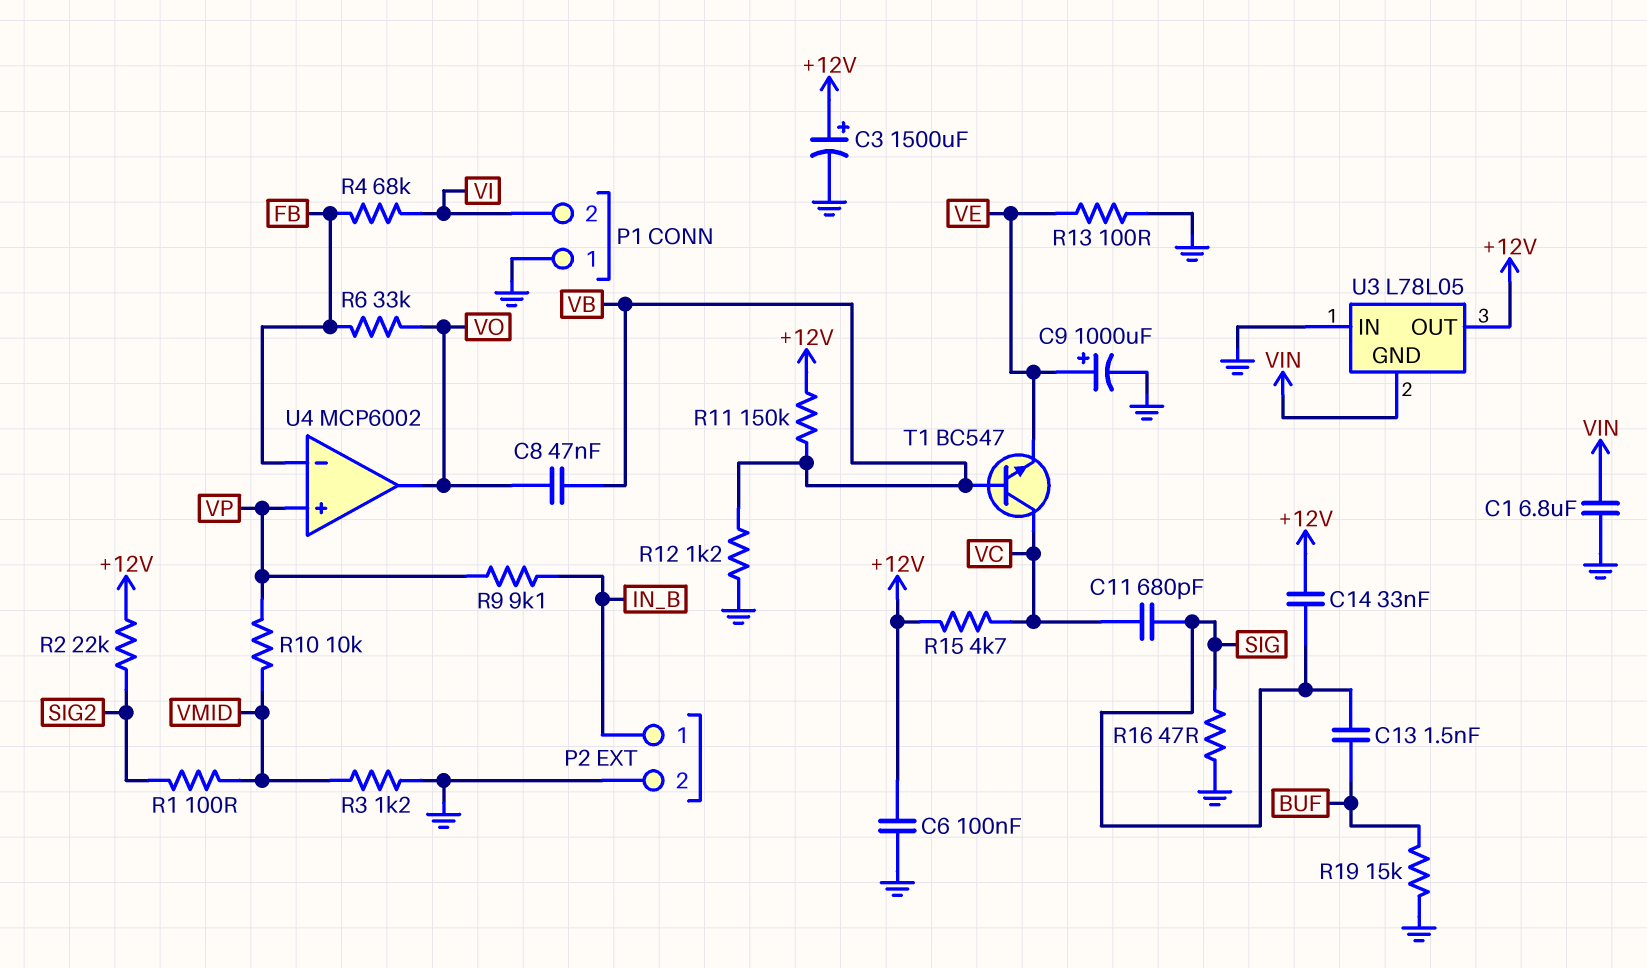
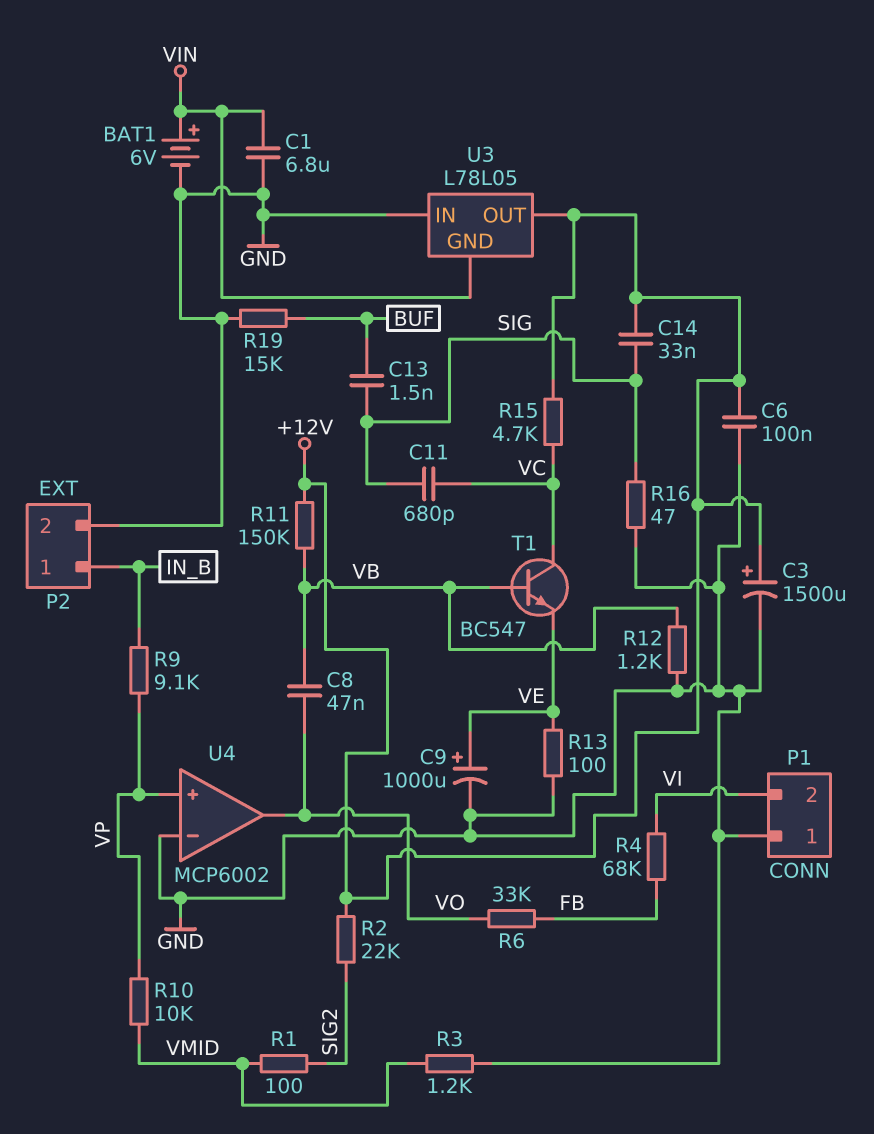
BAT1: none -> 6V (plus VIN, minus GND)
U4 pin in-: FB -> GND

